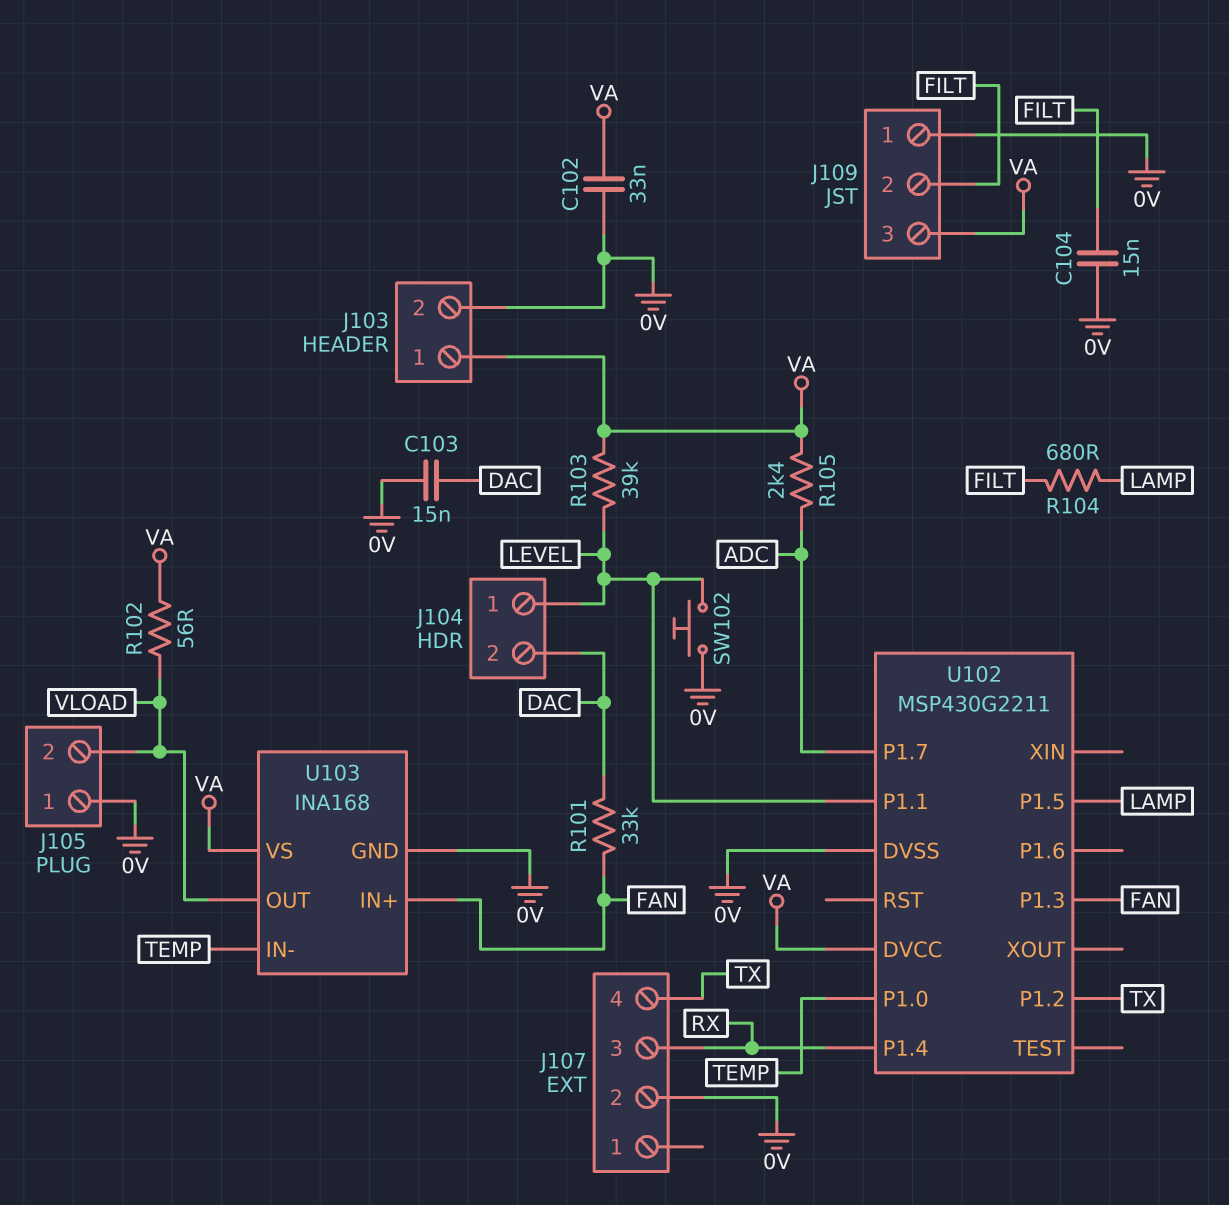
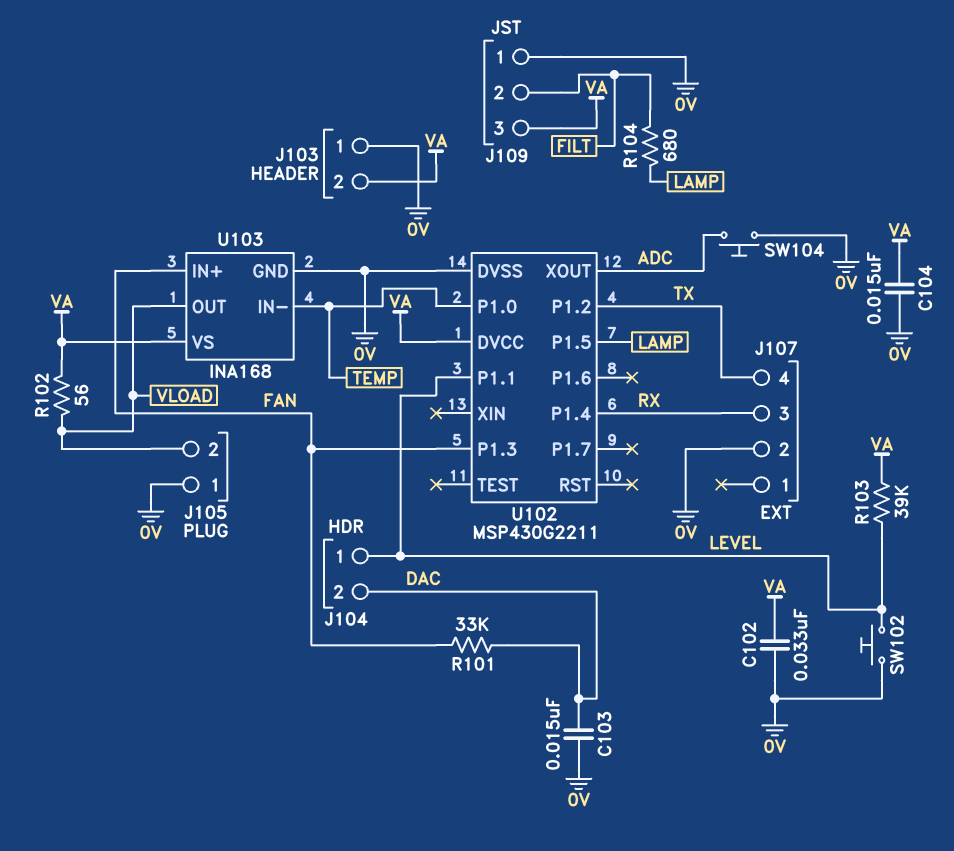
C104: 15nF (0V, FILT) -> 15nF (0V, VA)
J103 pin 1: VA -> 0V
J103 pin 2: 0V -> VA
R105: 2.4k (ADC, VA) -> none
SW104: none -> button (0V, ADC)
U102 pin P1.7: ADC -> none
U102 pin XOUT: none -> ADC

